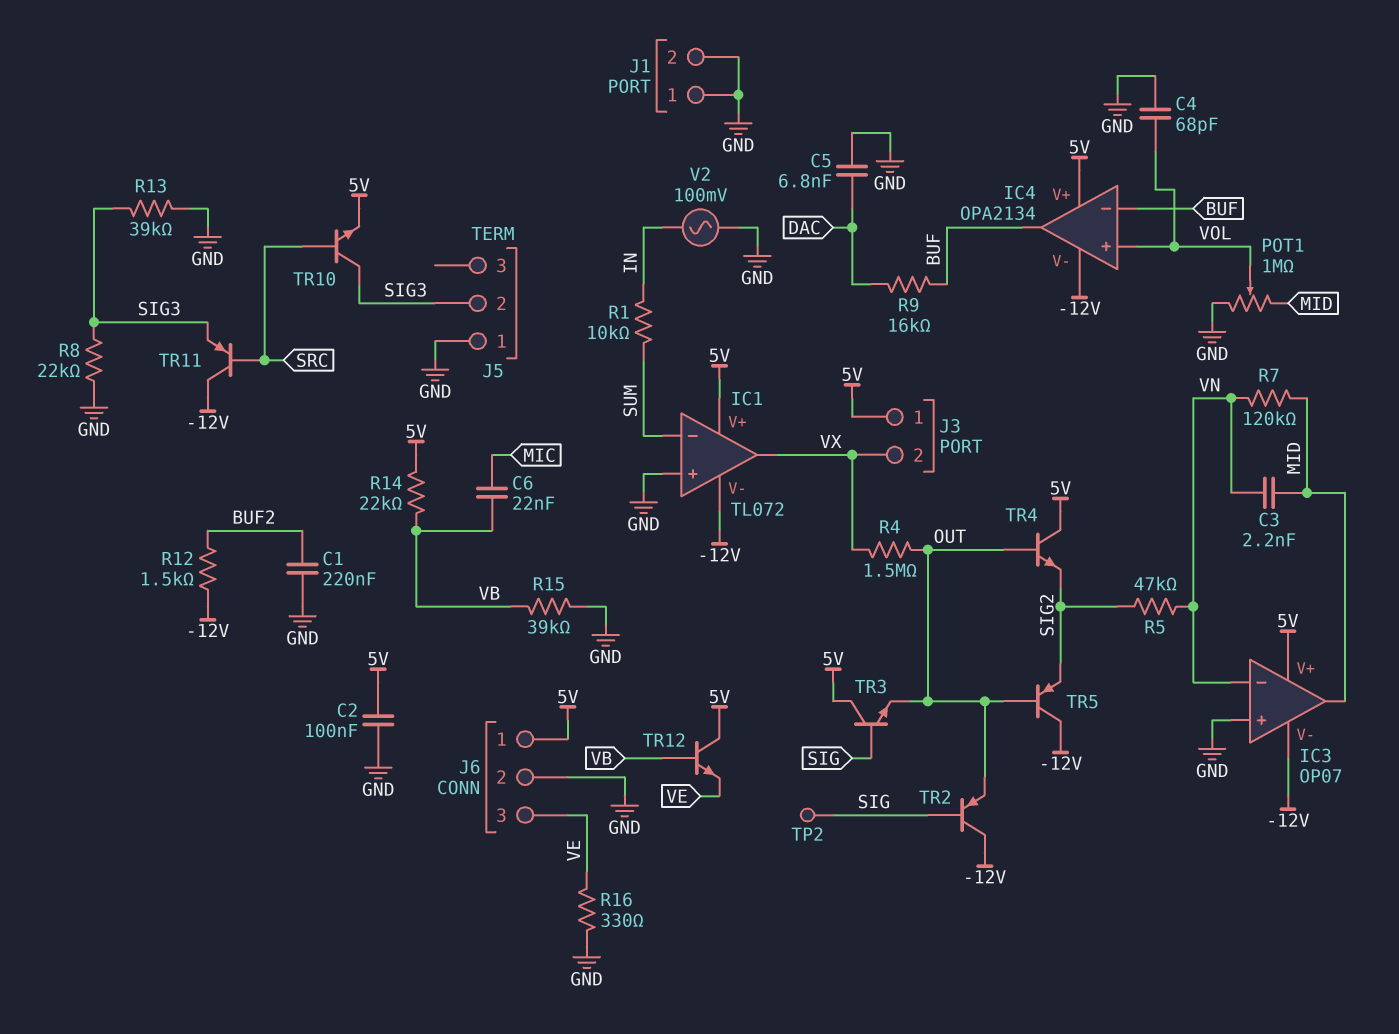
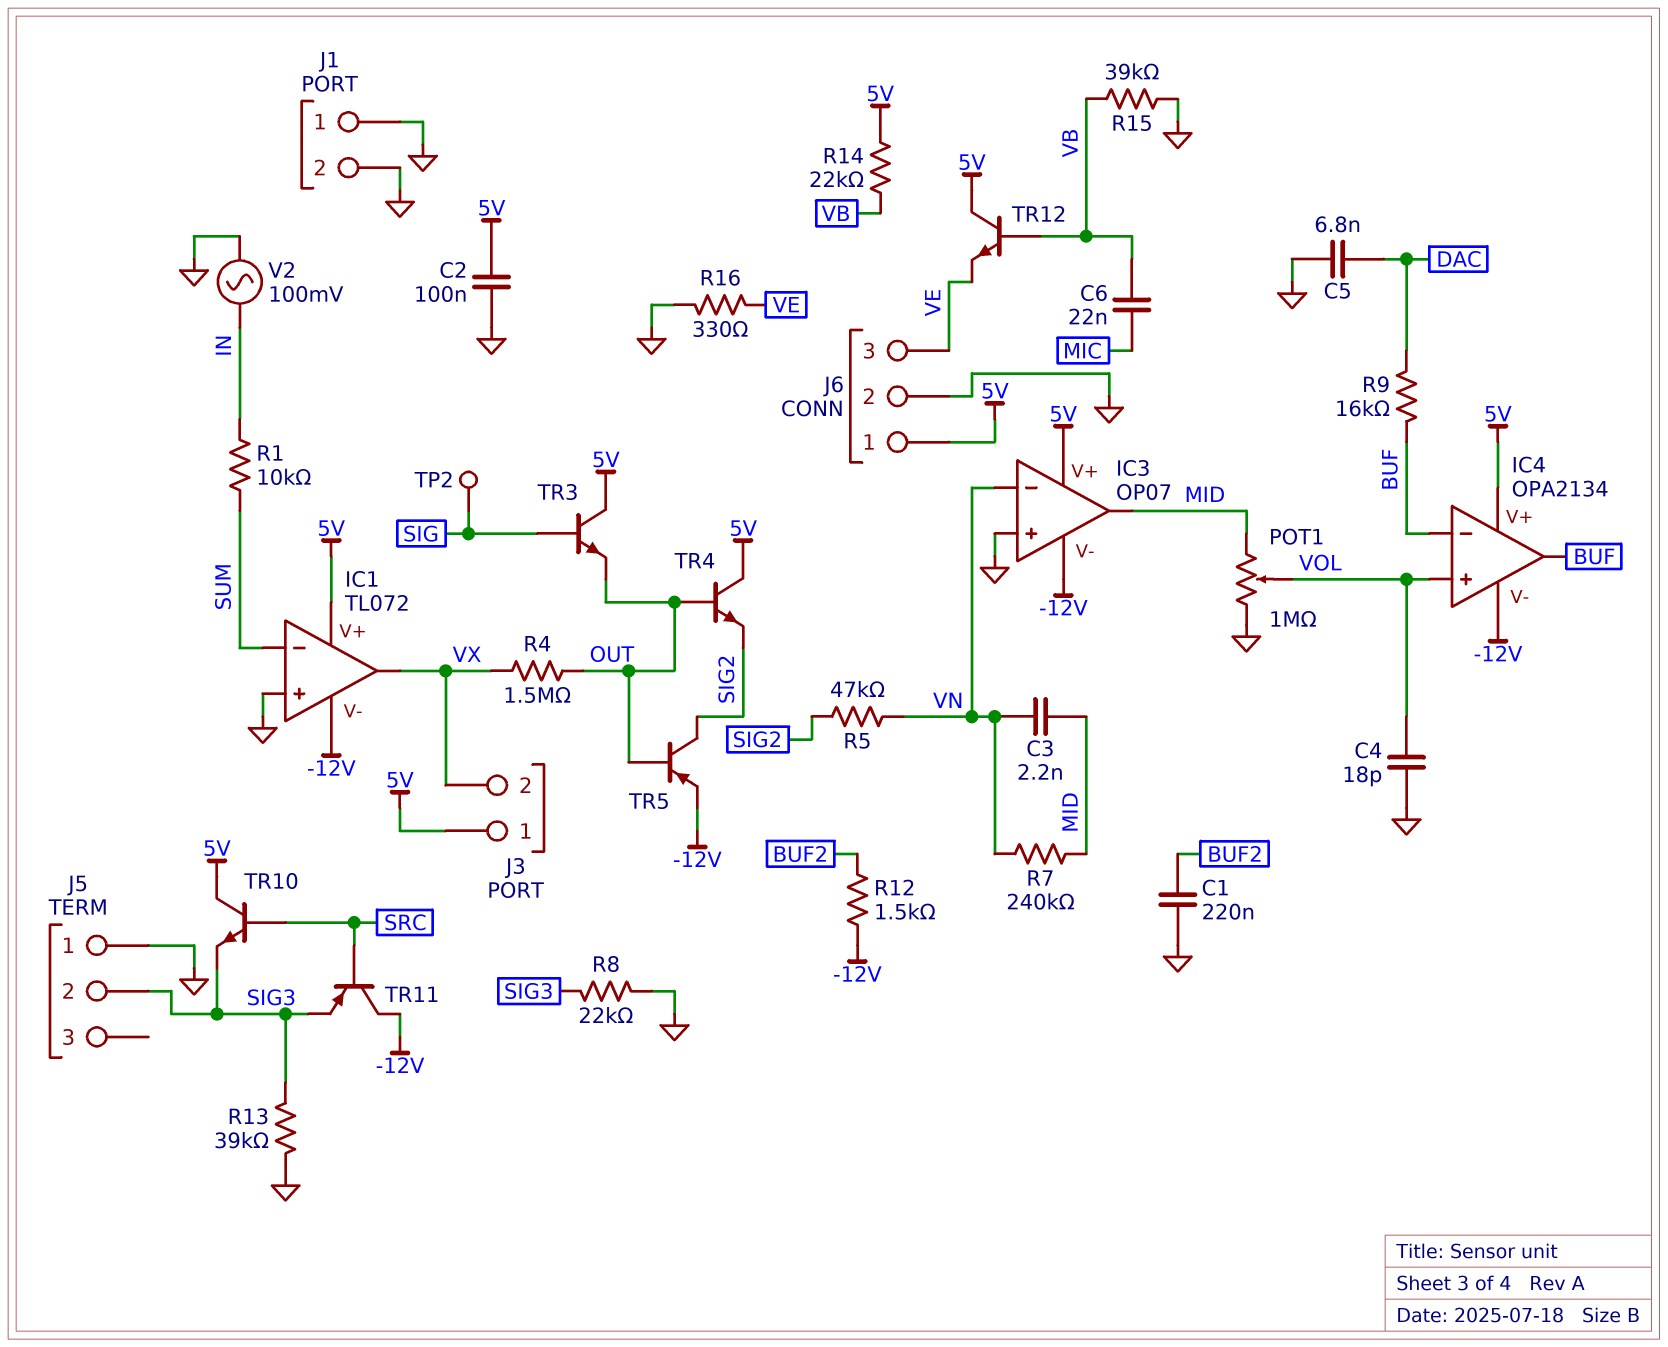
C4: 68pF (GND, VOL) -> 18pF (GND, VOL)
R7: 120k (MID, VN) -> 240k (MID, VN)
TR2: PNP (B SIG, C -12V, E OUT) -> none
TR5: PNP (B OUT, C -12V, E SIG2) -> PNP (B OUT, C SIG2, E -12V)
TR10: NPN (B SRC, C SIG3, E 5V) -> NPN (B SRC, C 5V, E SIG3)

